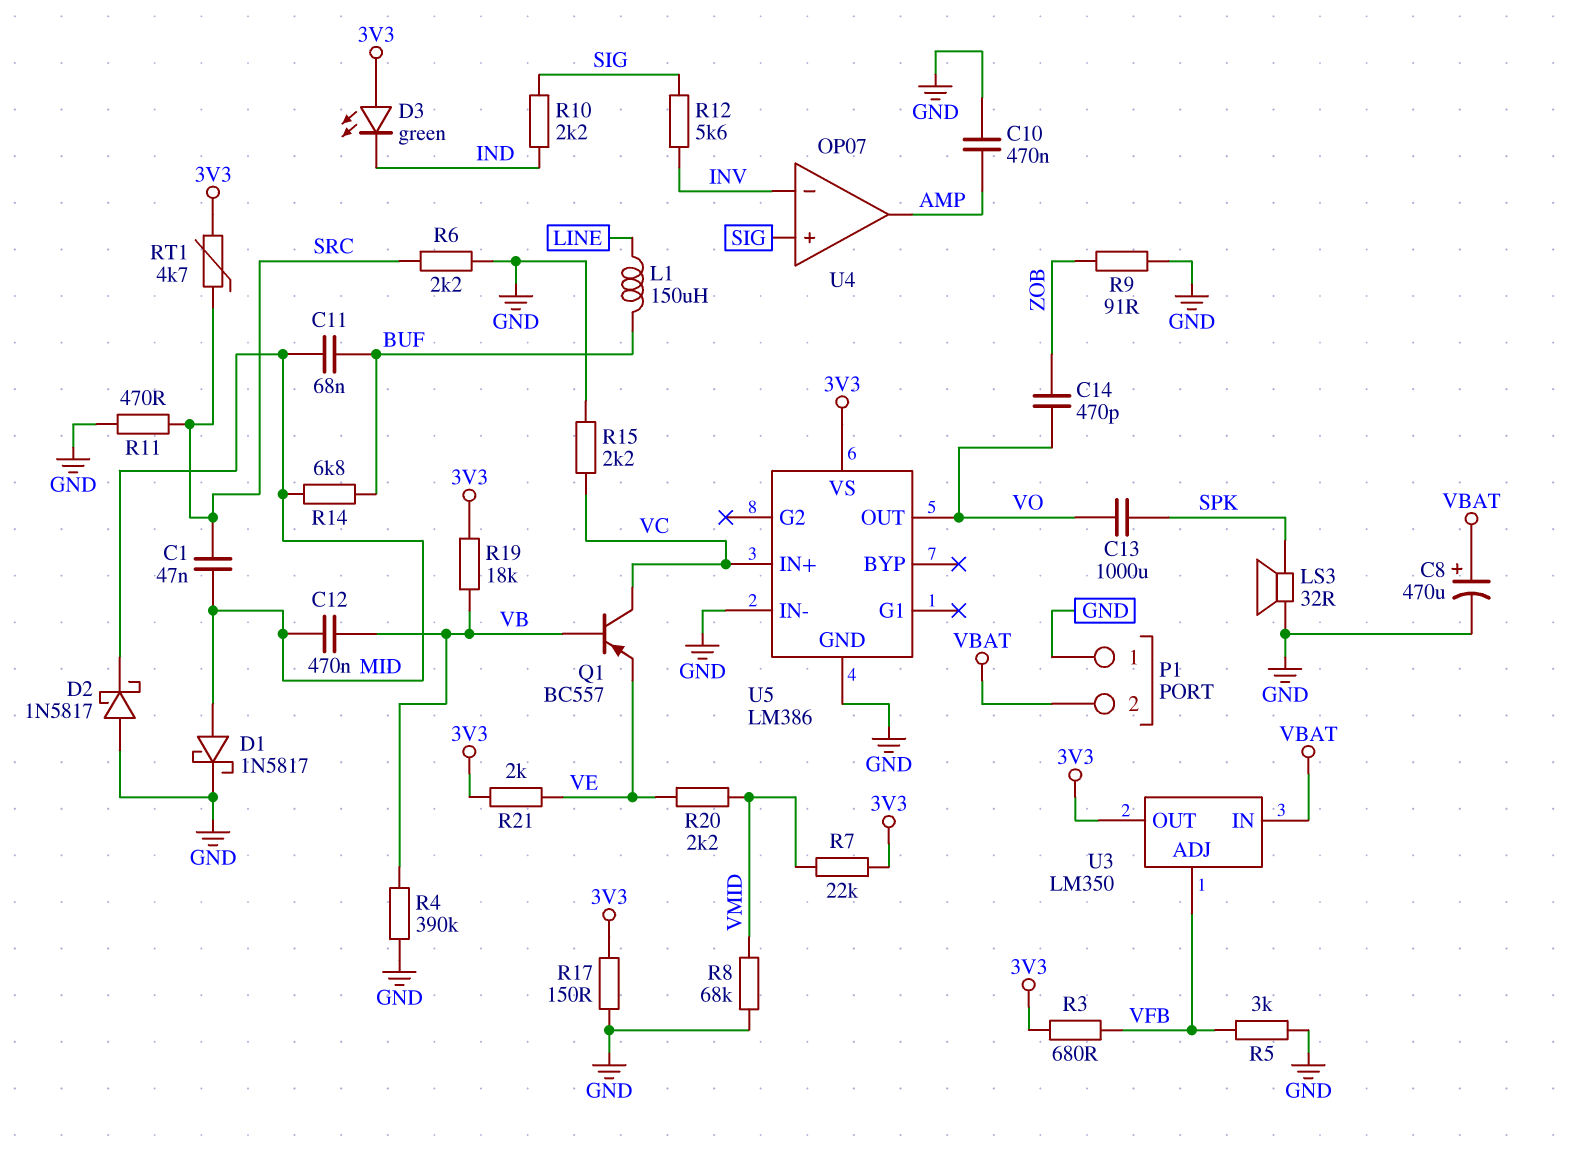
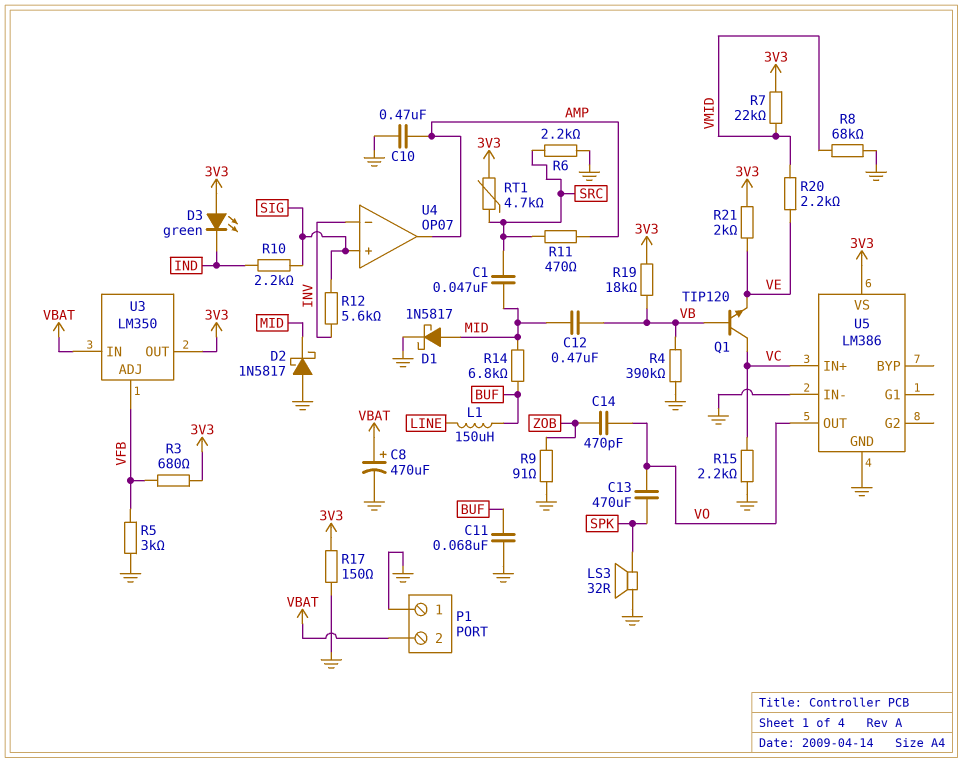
C11: 68nF (BUF, MID) -> 68nF (BUF, GND)
C13: 1000uF (SPK, VO) -> 470uF (SPK, VO)
Q1: PNP BC557 (B VB, C VC, E VE) -> NPN TIP120 (B VB, C VC, E VE)
R11: 470 (GND, SRC) -> 470 (AMP, SRC)

